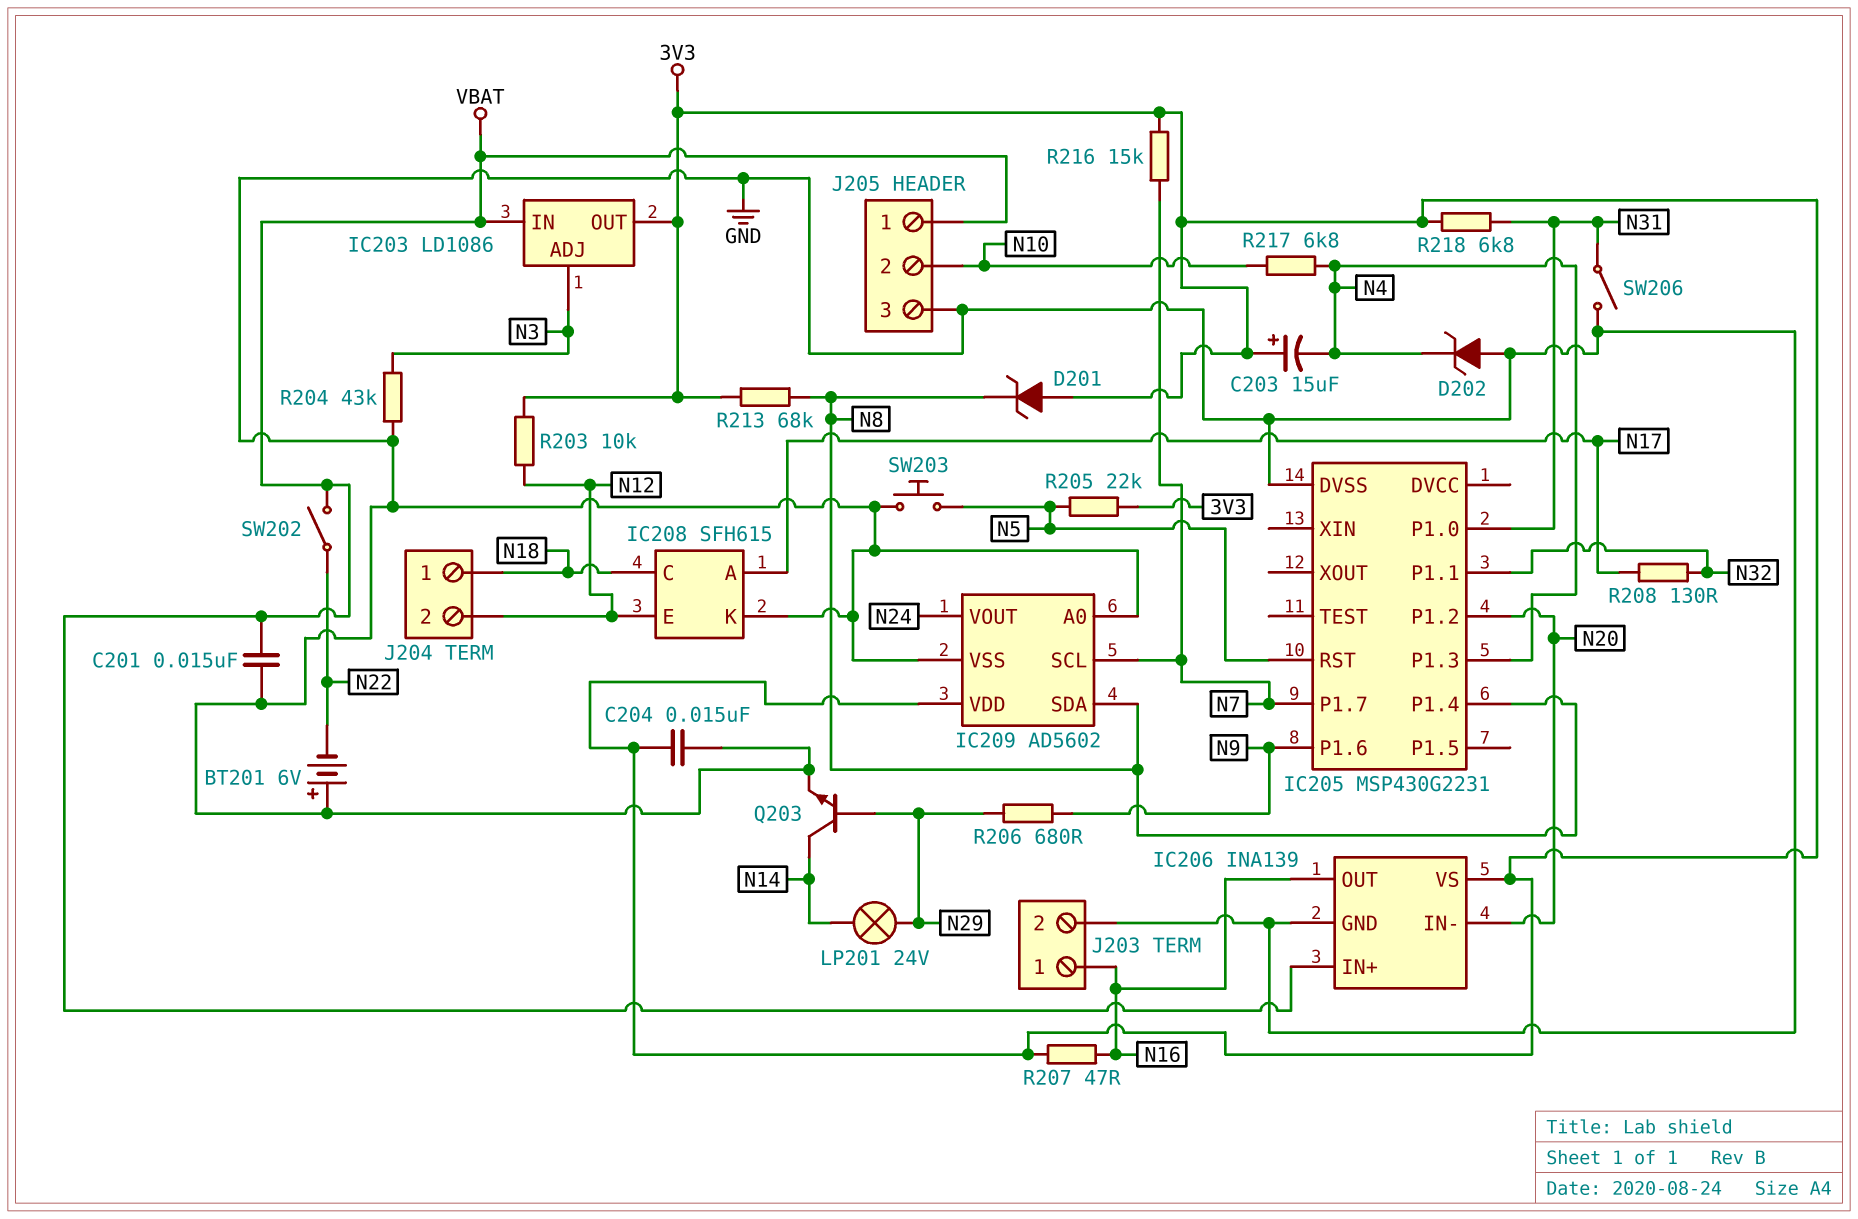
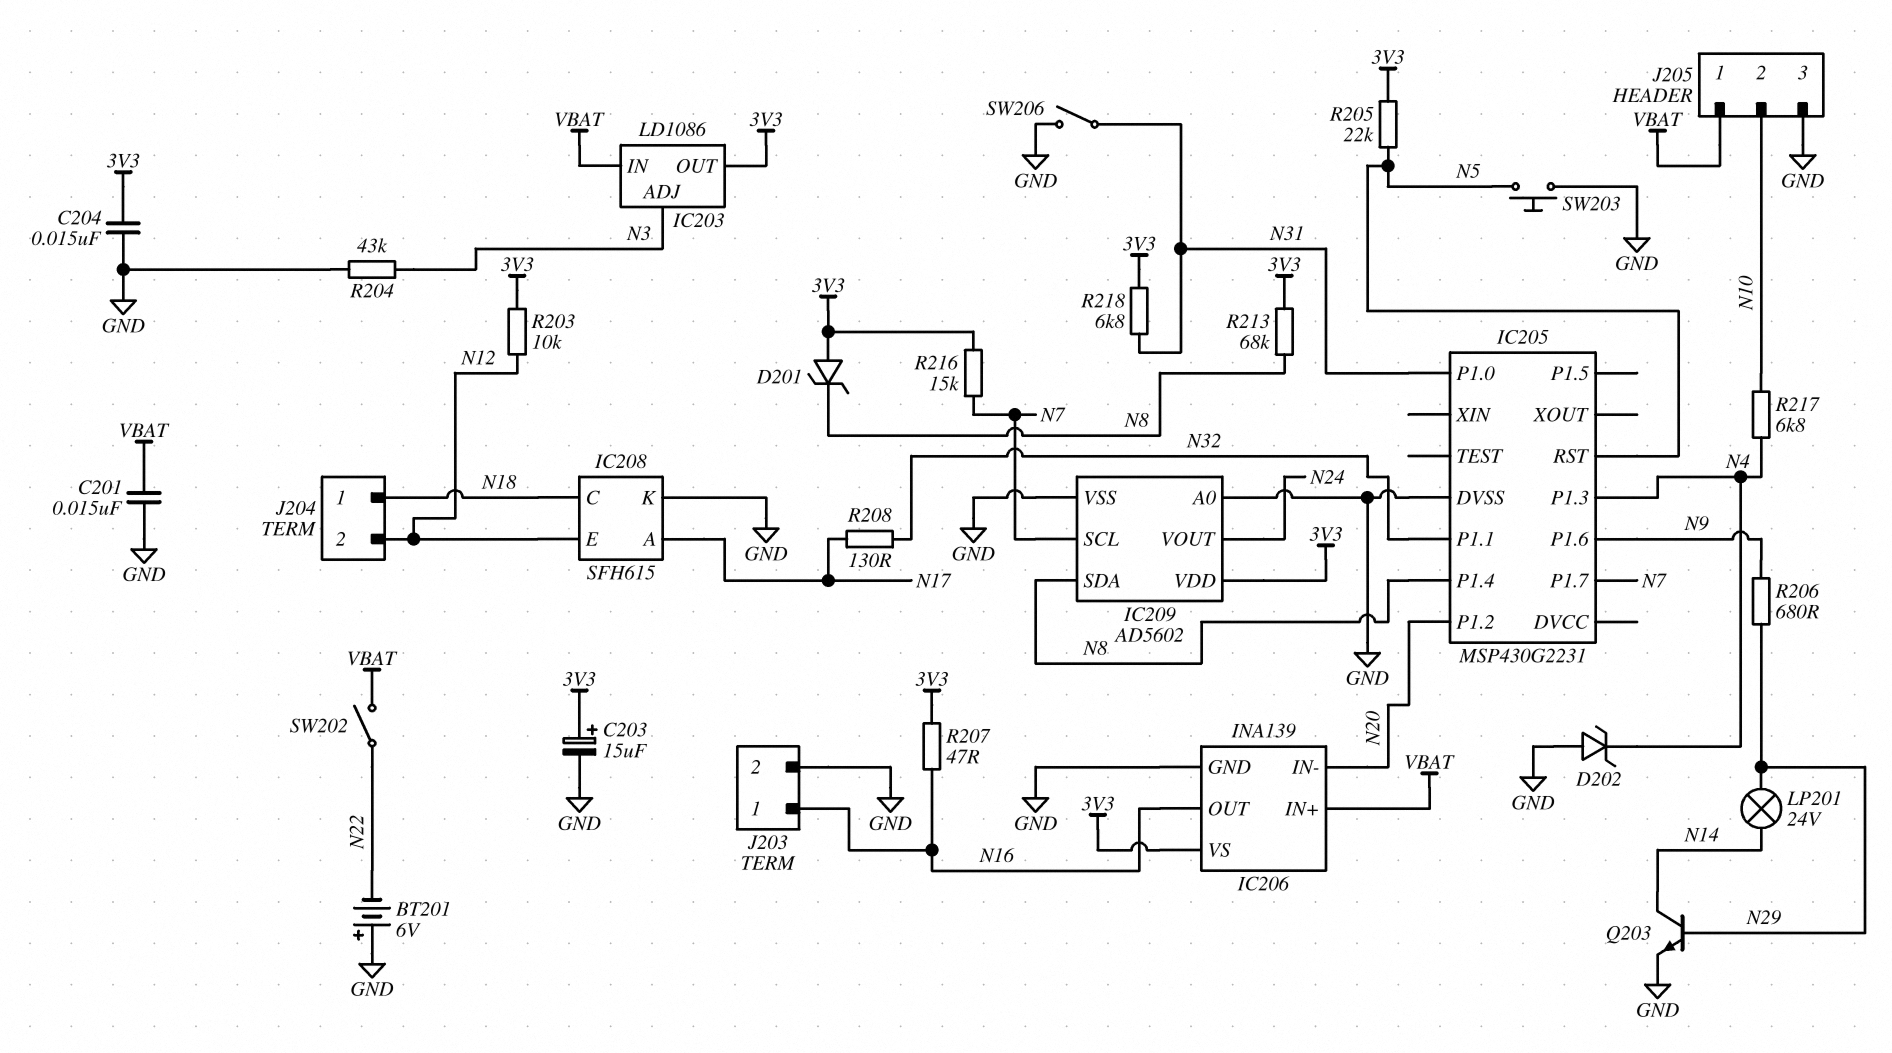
C203: 15uF (plus 3V3, minus N4) -> 15uF (plus 3V3, minus GND)

